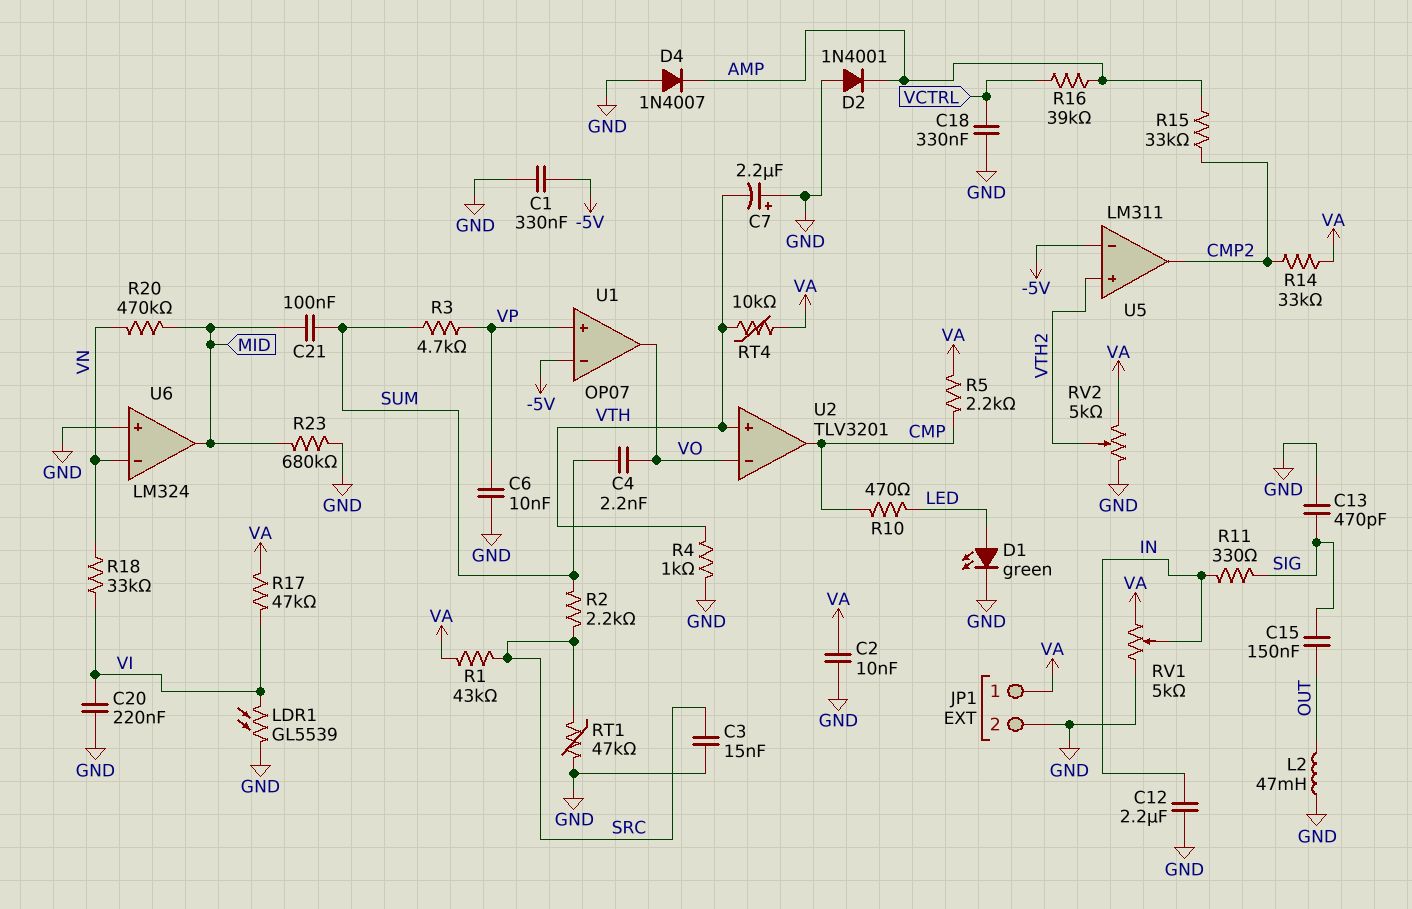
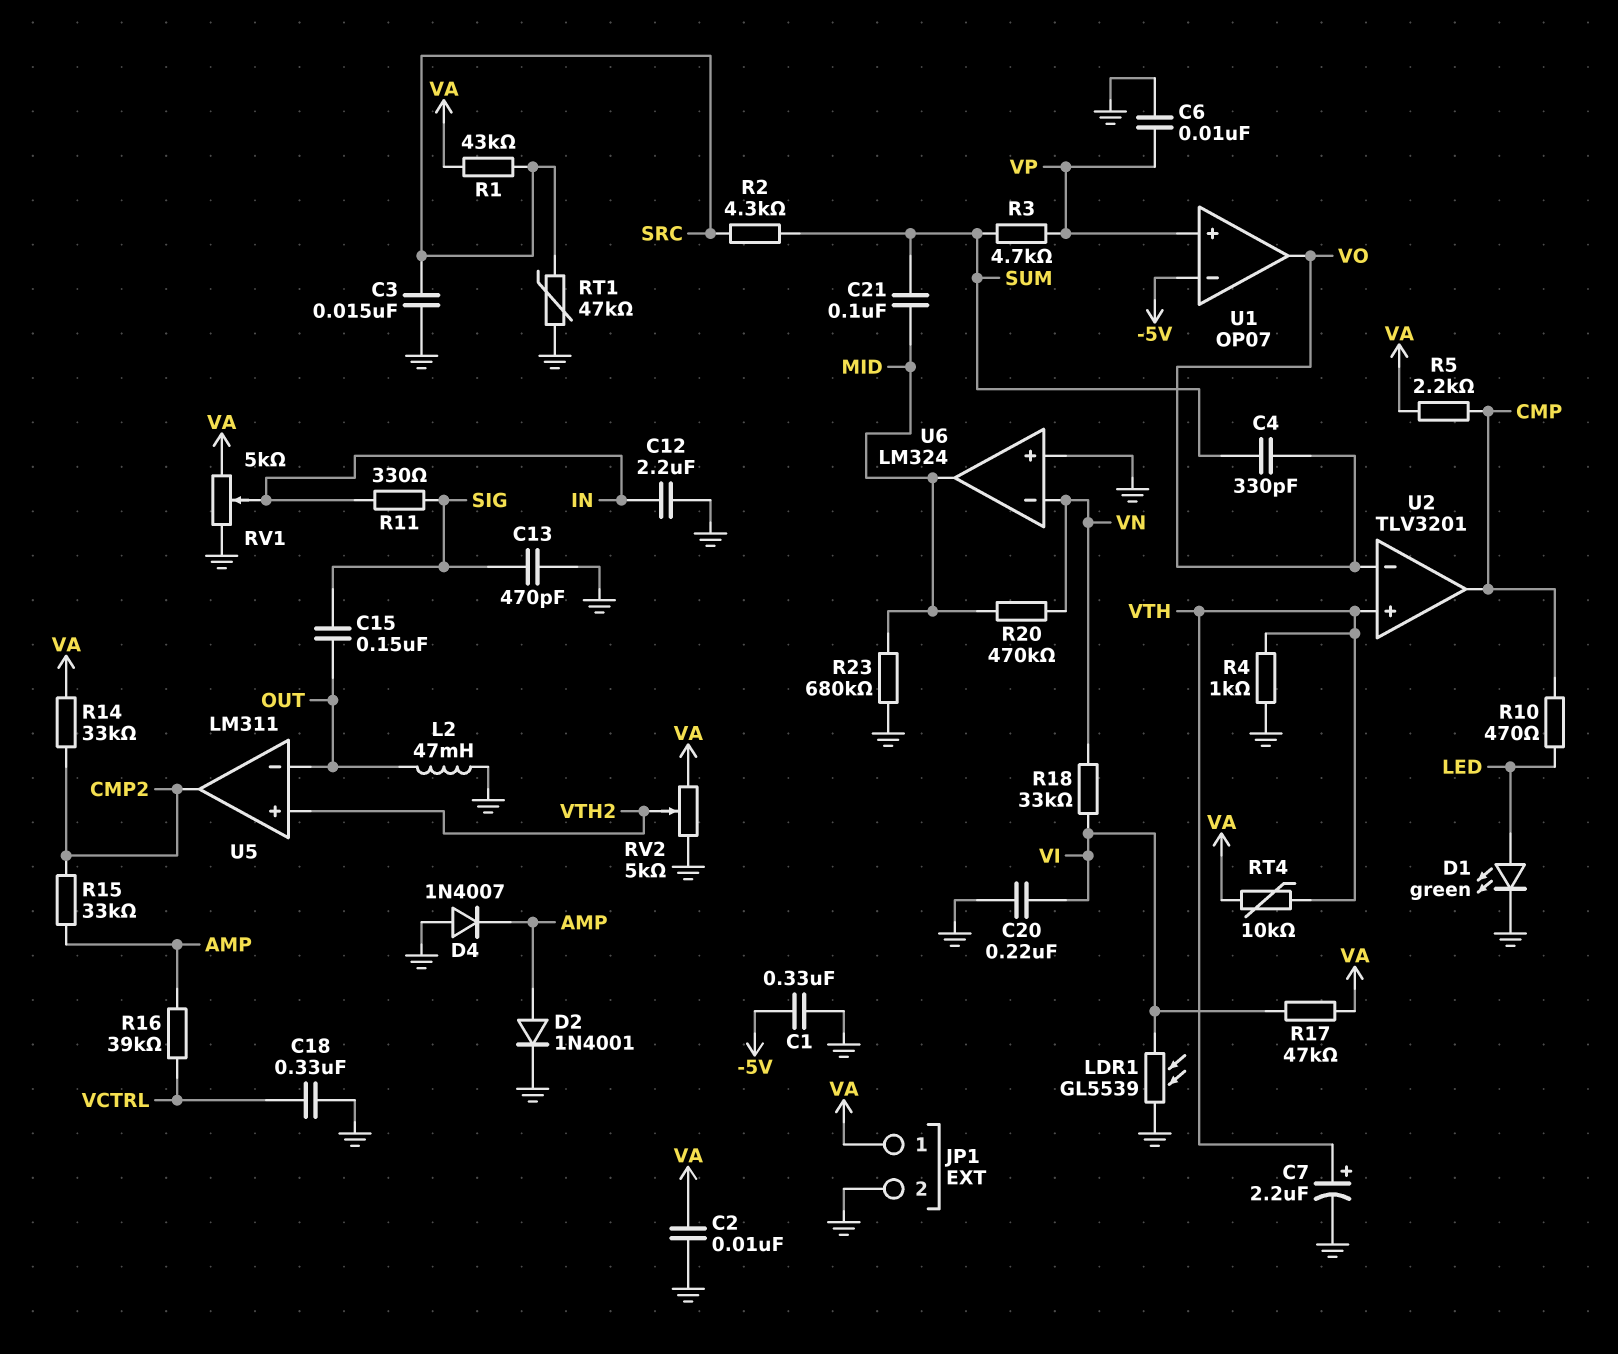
C4: 2.2nF (SUM, VO) -> 330pF (SUM, VO)
C7: 2.2uF (plus GND, minus VTH) -> 2.2uF (plus VTH, minus GND)
D2: diode 1N4001 (A GND, K AMP) -> diode 1N4001 (A AMP, K GND)
R2: 2.2k (SRC, SUM) -> 4.3k (SRC, SUM)
U5 pin in-: -5V -> OUT

